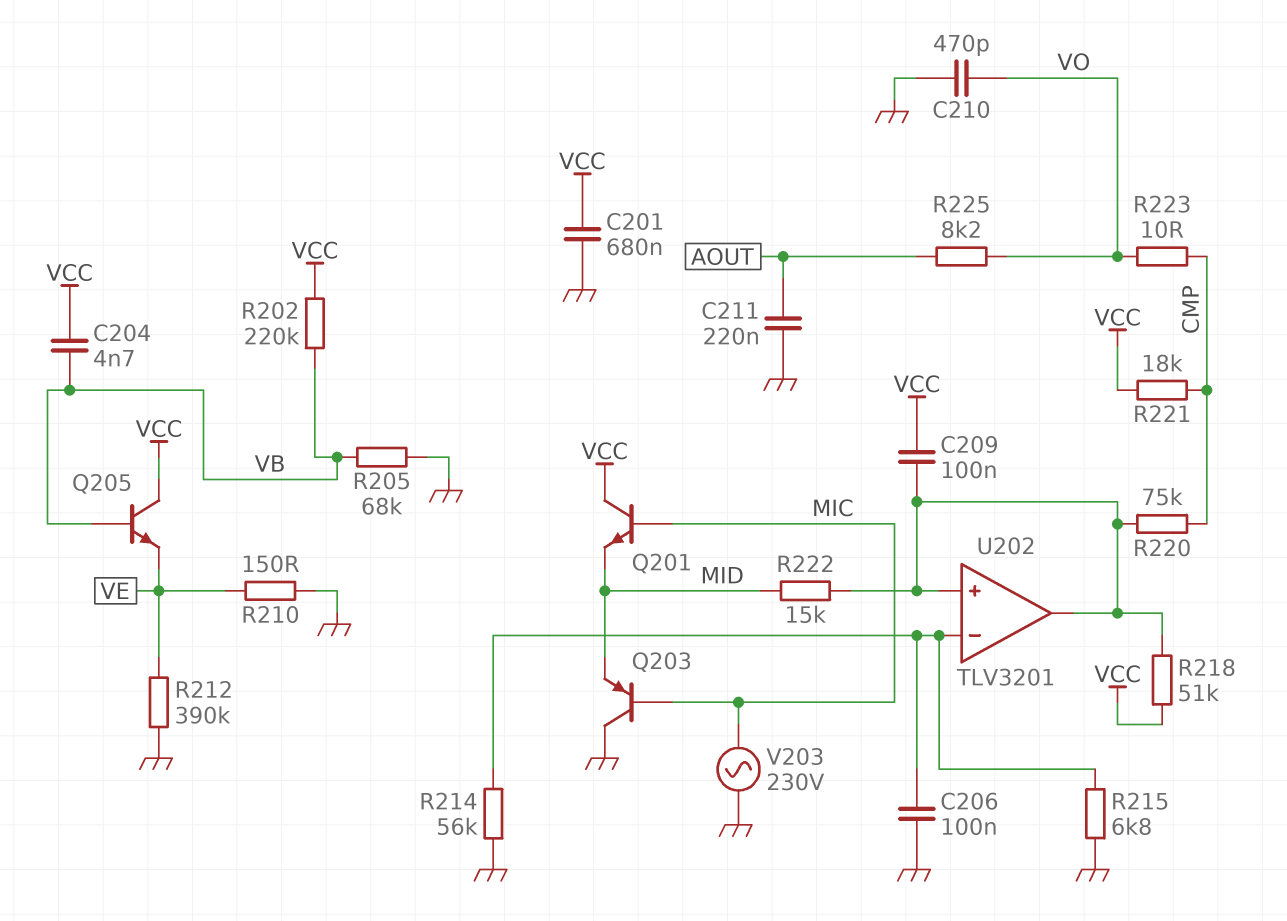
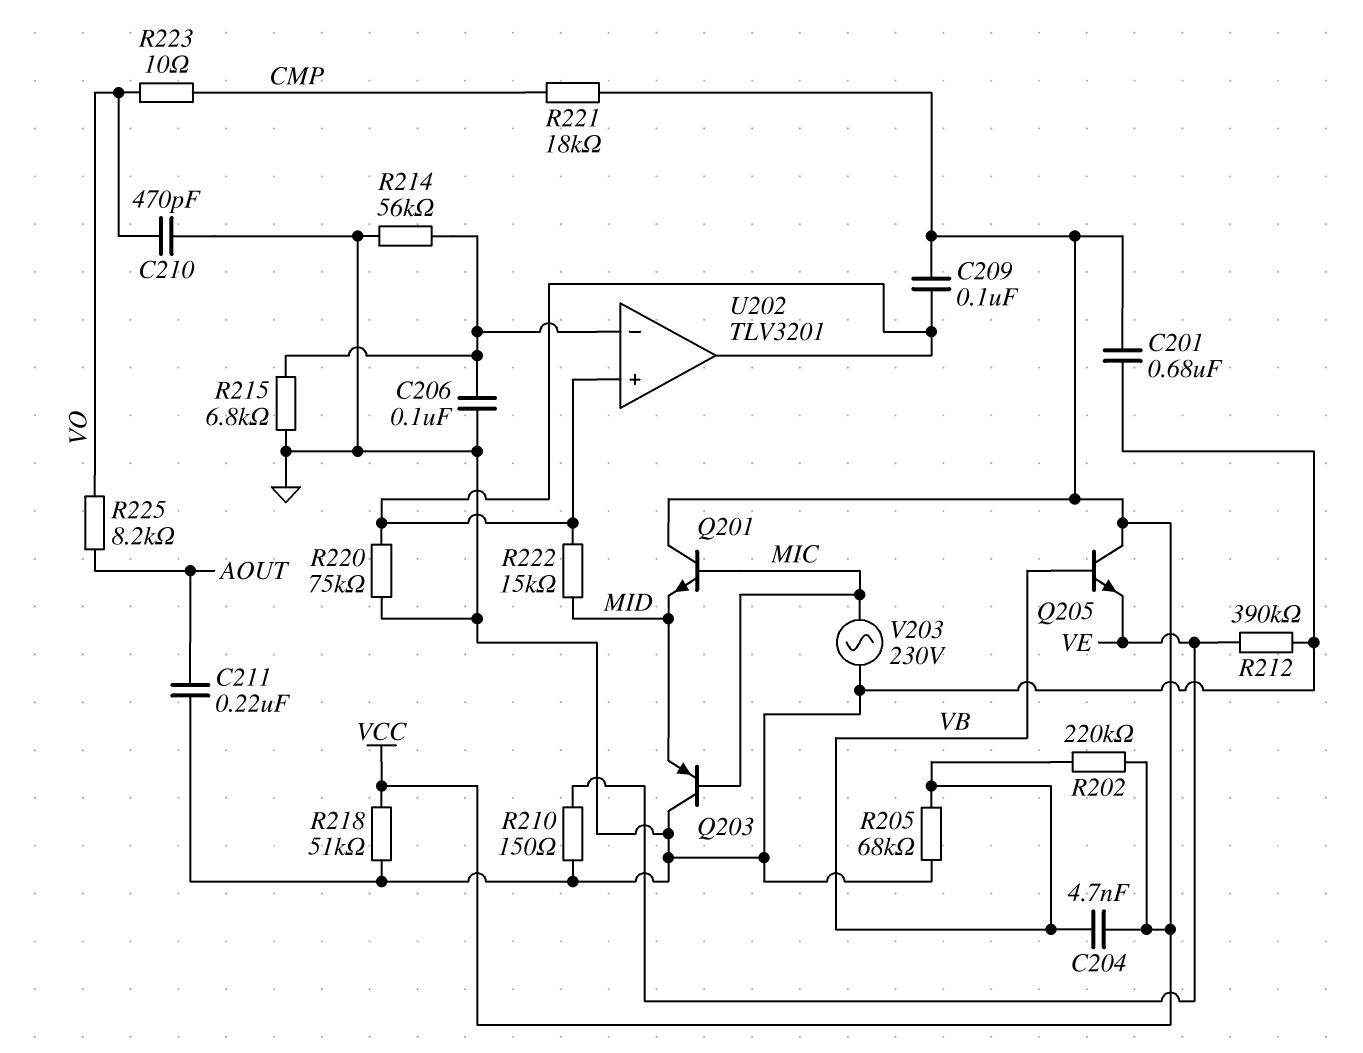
R218: 51k (U202/in+, VCC) -> 51k (GND, VCC)
R220: 75k (CMP, U202/in+) -> 75k (GND, U202/in+)

